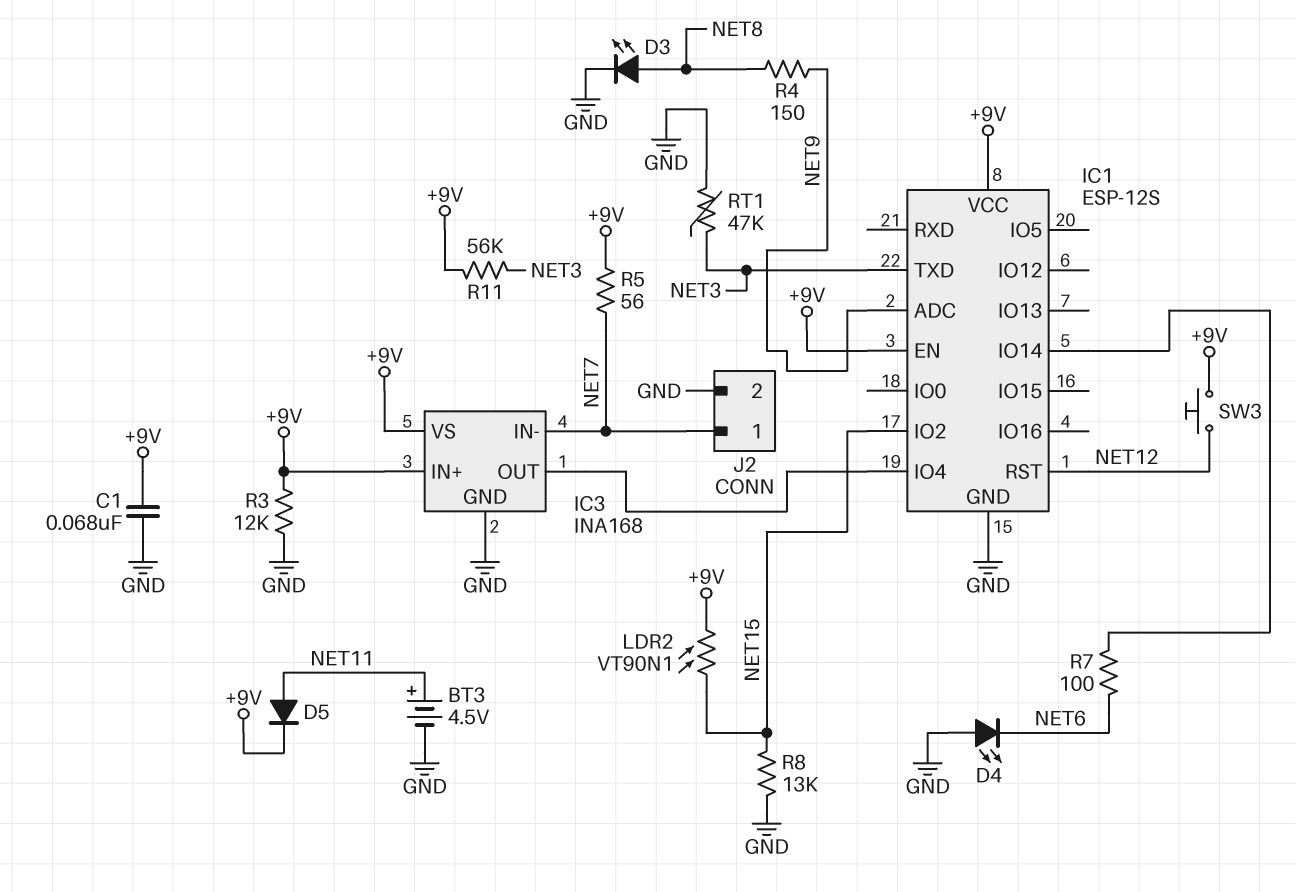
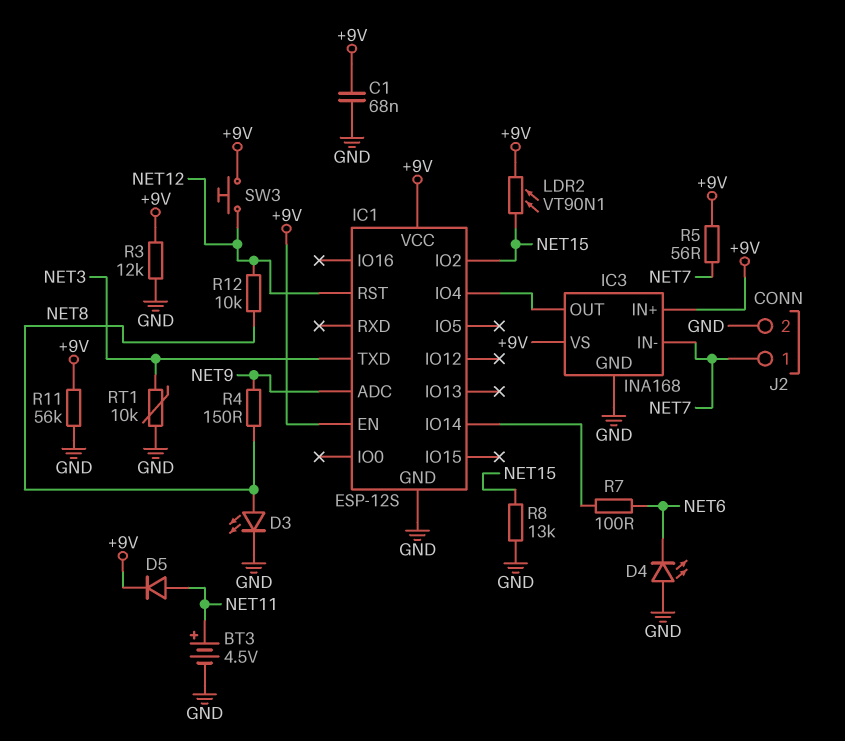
R11: 56k (+9V, NET3) -> 56k (+9V, GND)
R12: none -> 10k (NET8, NET12)
RT1: 47k (GND, NET3) -> 10k (GND, NET3)

